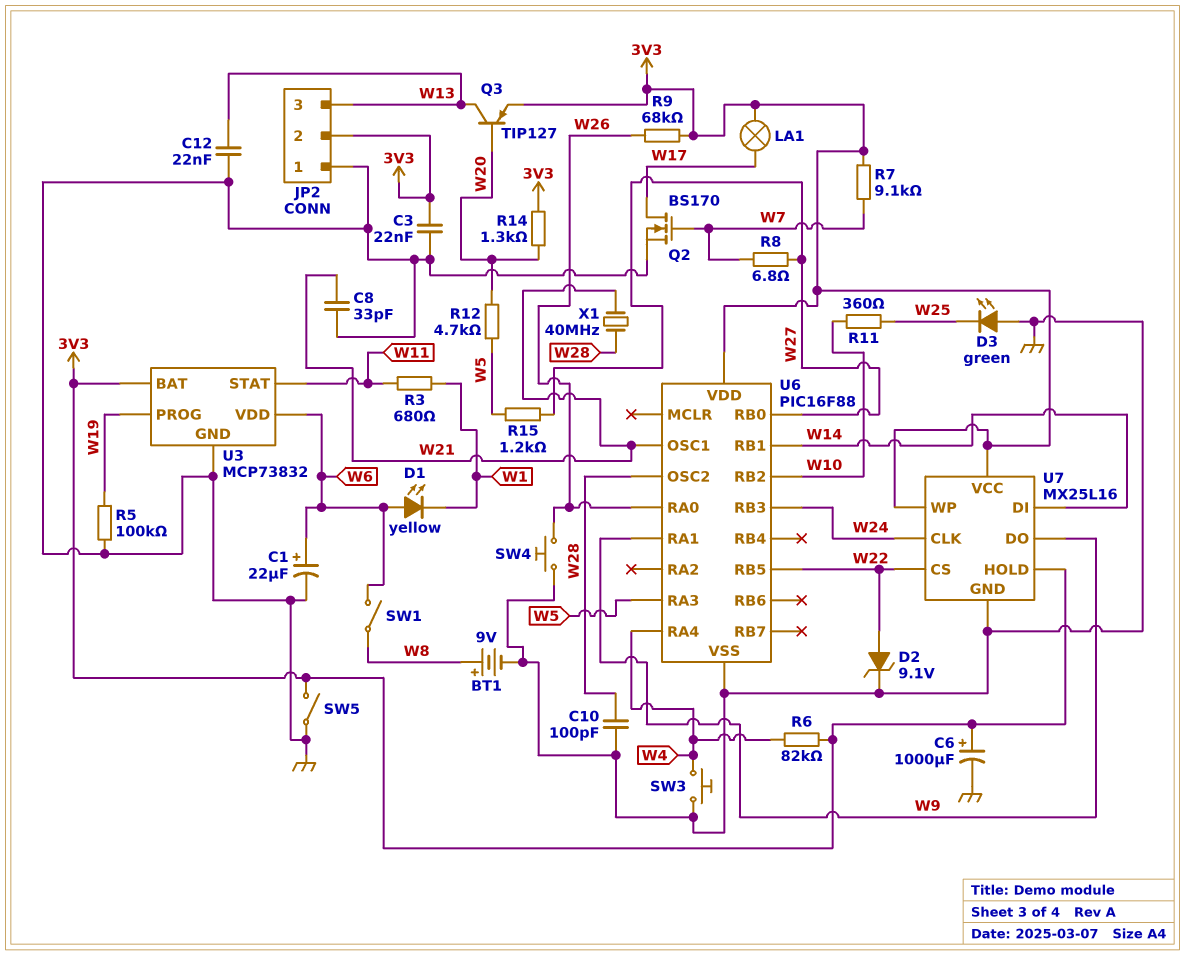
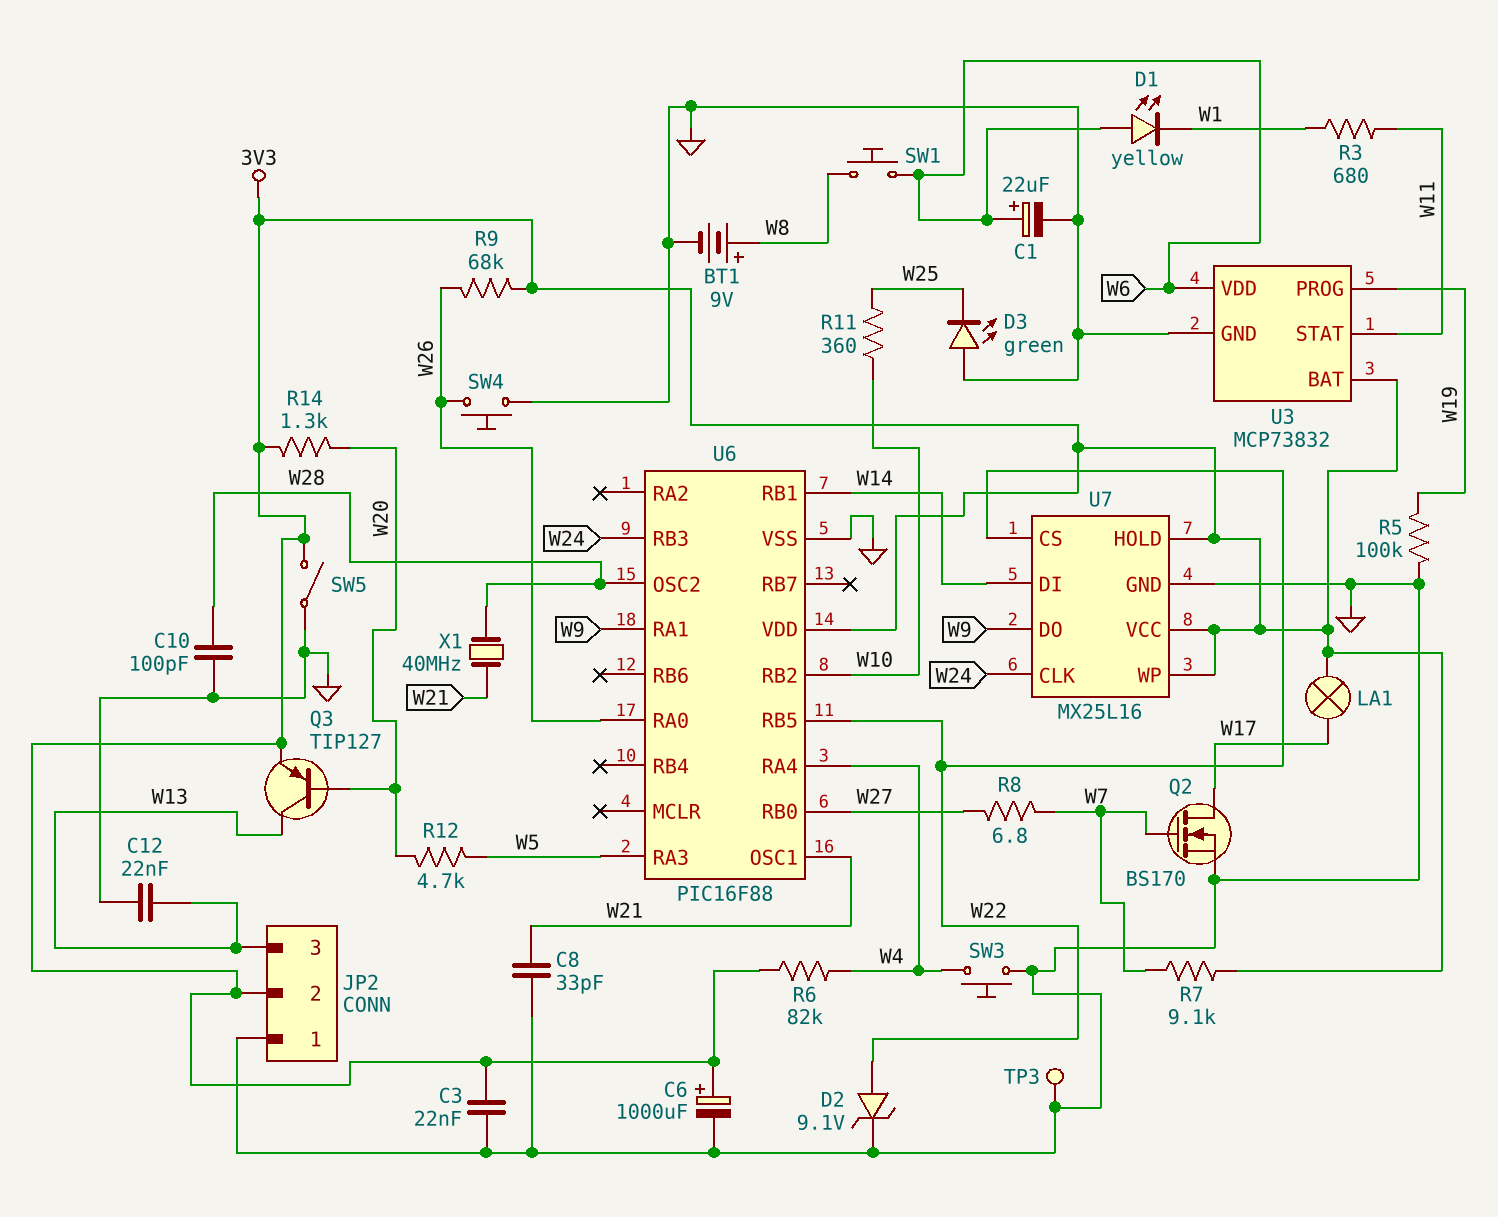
R15: 1.2k (W5, W27) -> none
SW1: switch (W6, W8) -> button (W6, W8)
TP3: none -> test point (GND)

